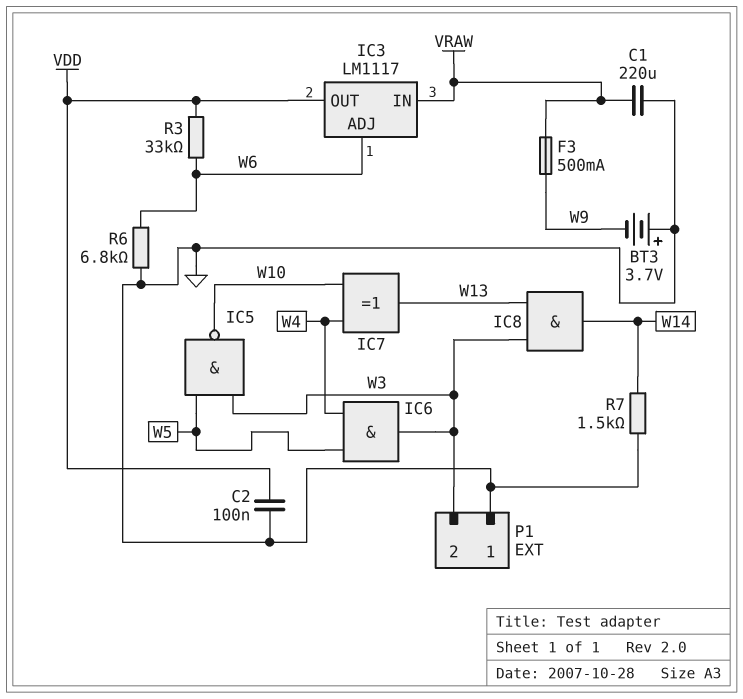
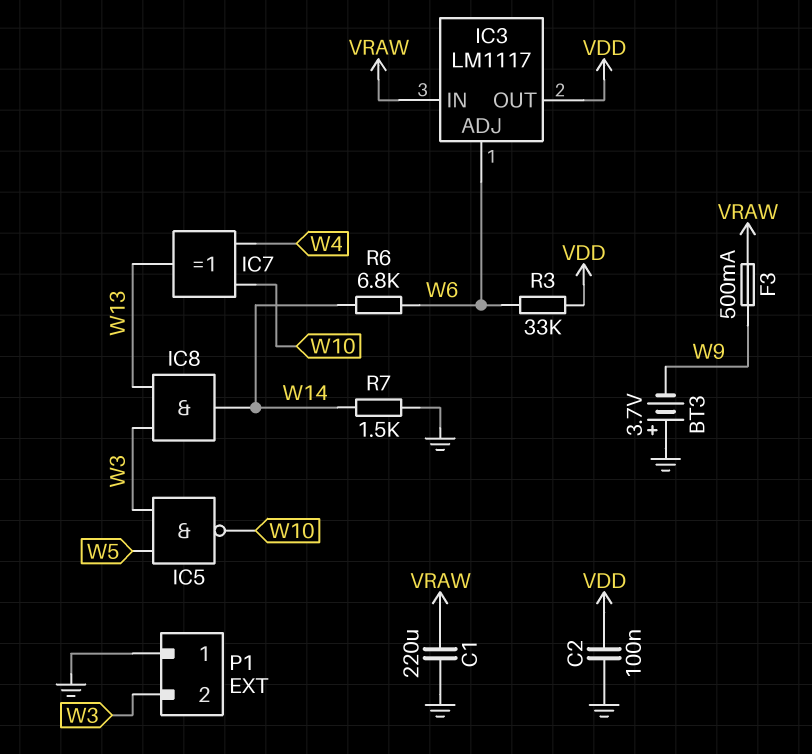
IC6: AND (in W4, in W5, out W3) -> none
R6: 6.8k (GND, W6) -> 6.8k (W6, W14)

